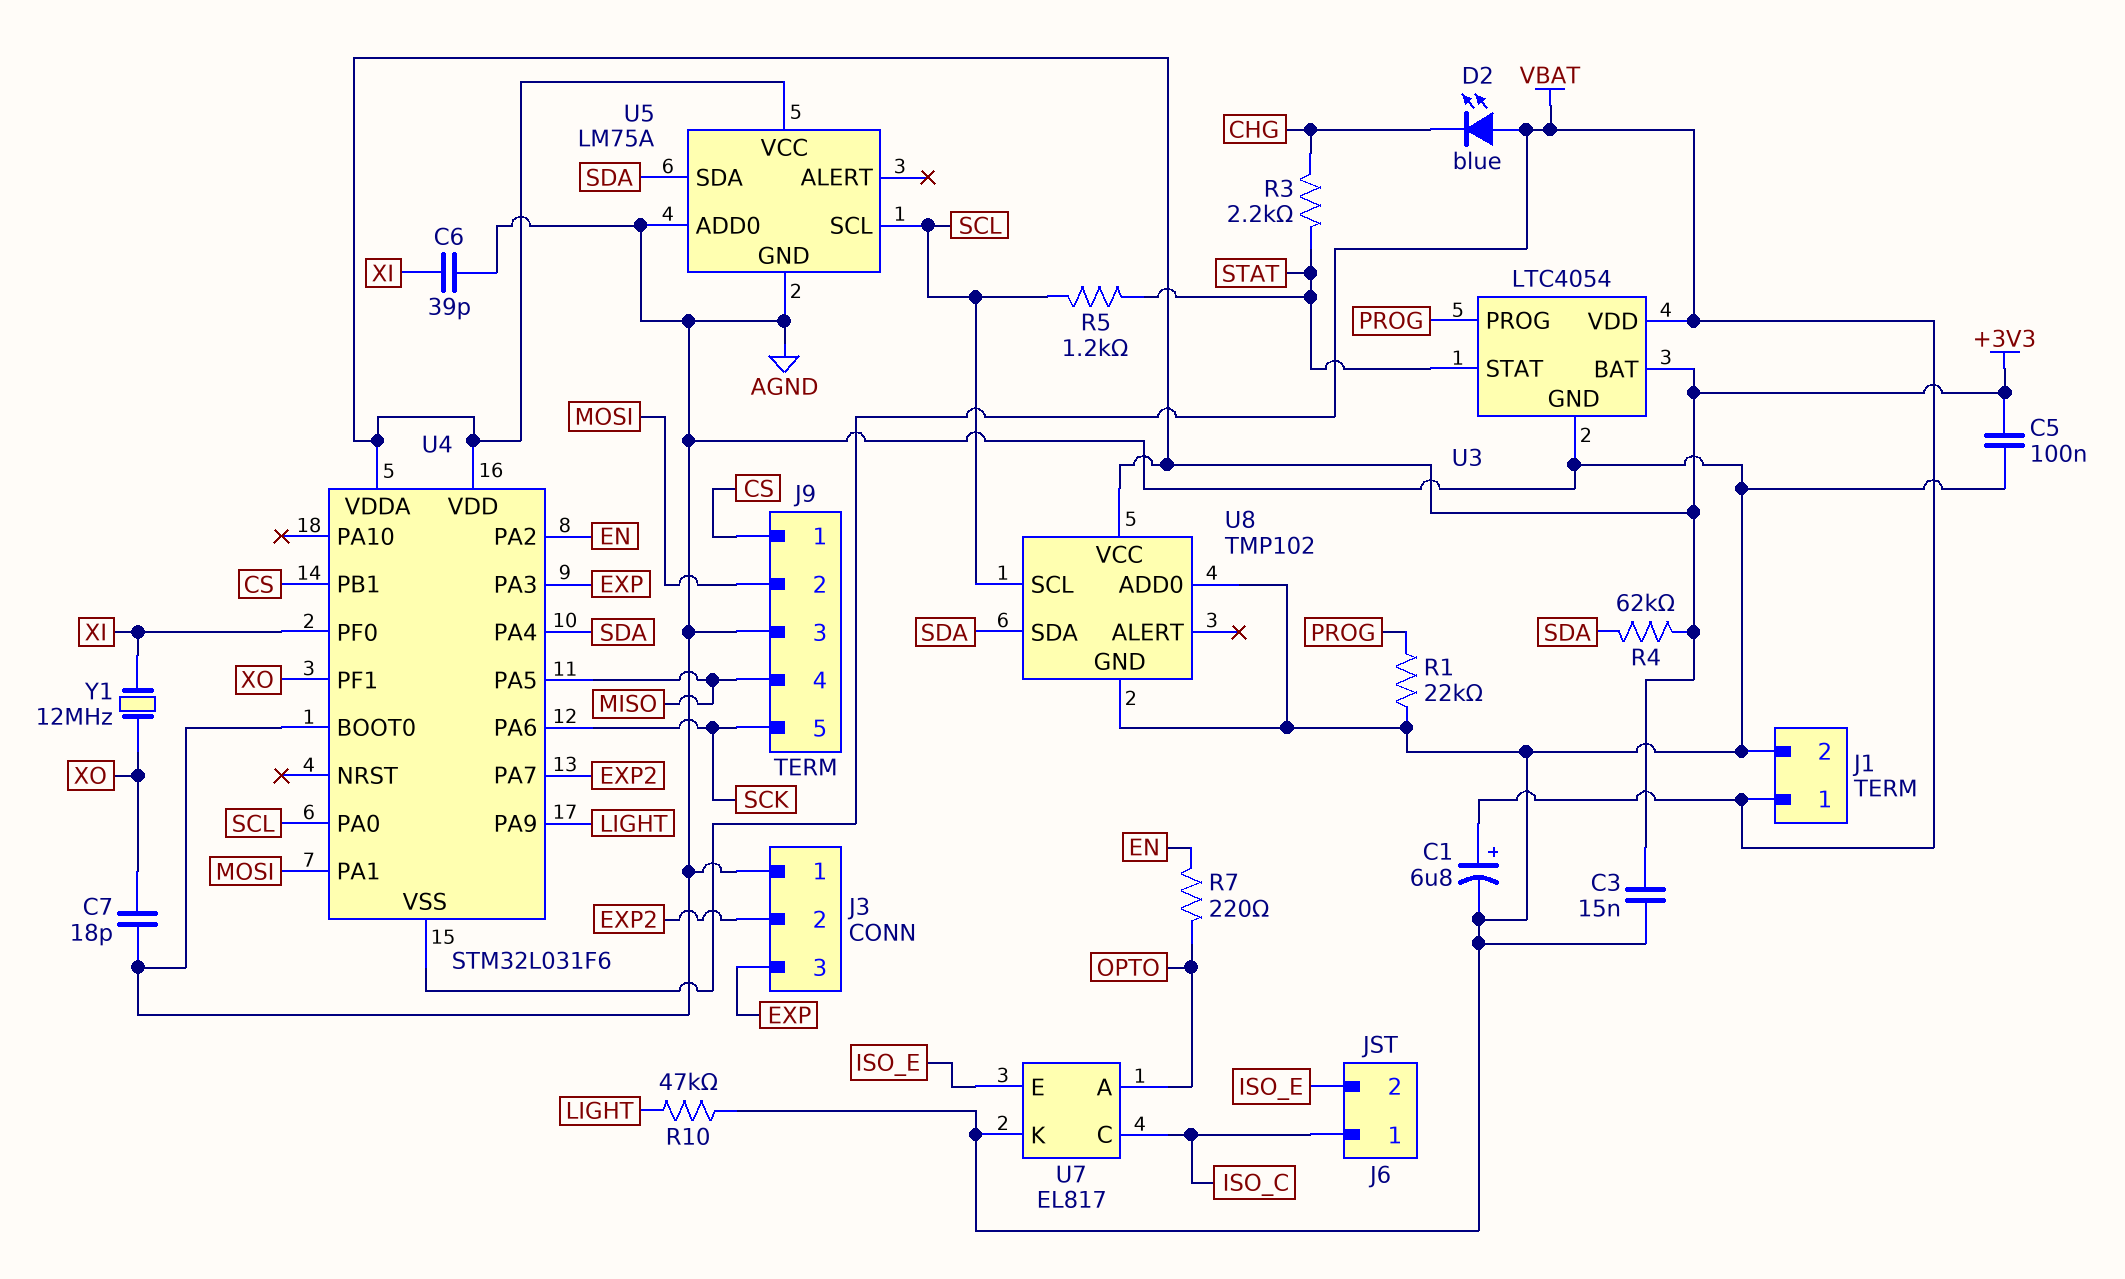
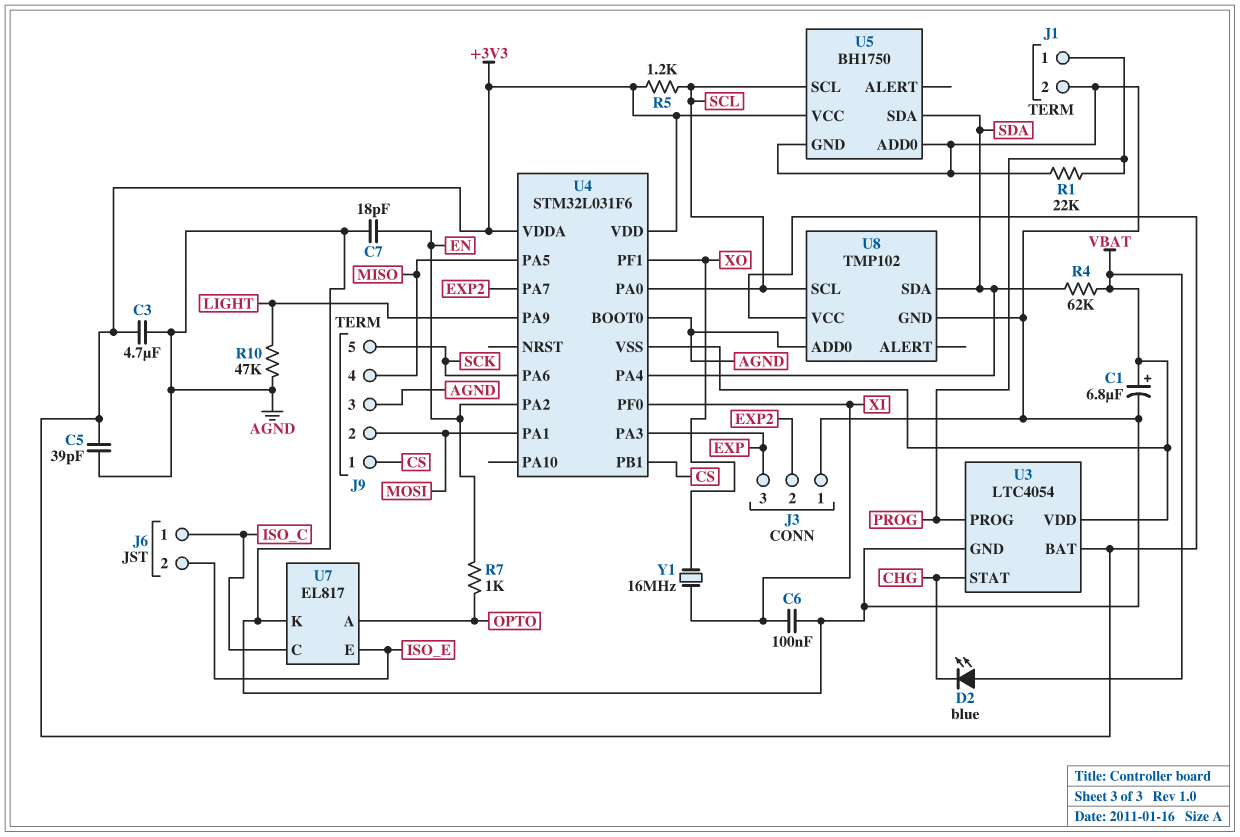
C3: 15nF (+3V3, AGND) -> 4.7uF (+3V3, AGND)
C5: 100nF (+3V3, AGND) -> 39pF (+3V3, AGND)
C6: 39pF (AGND, XI) -> 100nF (AGND, XI)
C7: 18pF (AGND, XO) -> 18pF (AGND, EN)
J1 pin 1: VBAT -> PROG
R3: 2.2k (CHG, STAT) -> none
R4: 62k (+3V3, SDA) -> 62k (SDA, VBAT)
R5: 1.2k (SCL, STAT) -> 1.2k (+3V3, SCL)
R7: 220 (EN, OPTO) -> 1k (EN, OPTO)
U3 pin STAT: STAT -> CHG
U5: LM75A -> BH1750
Y1: 12MHz (XI, XO) -> 16MHz (XI, XO)

